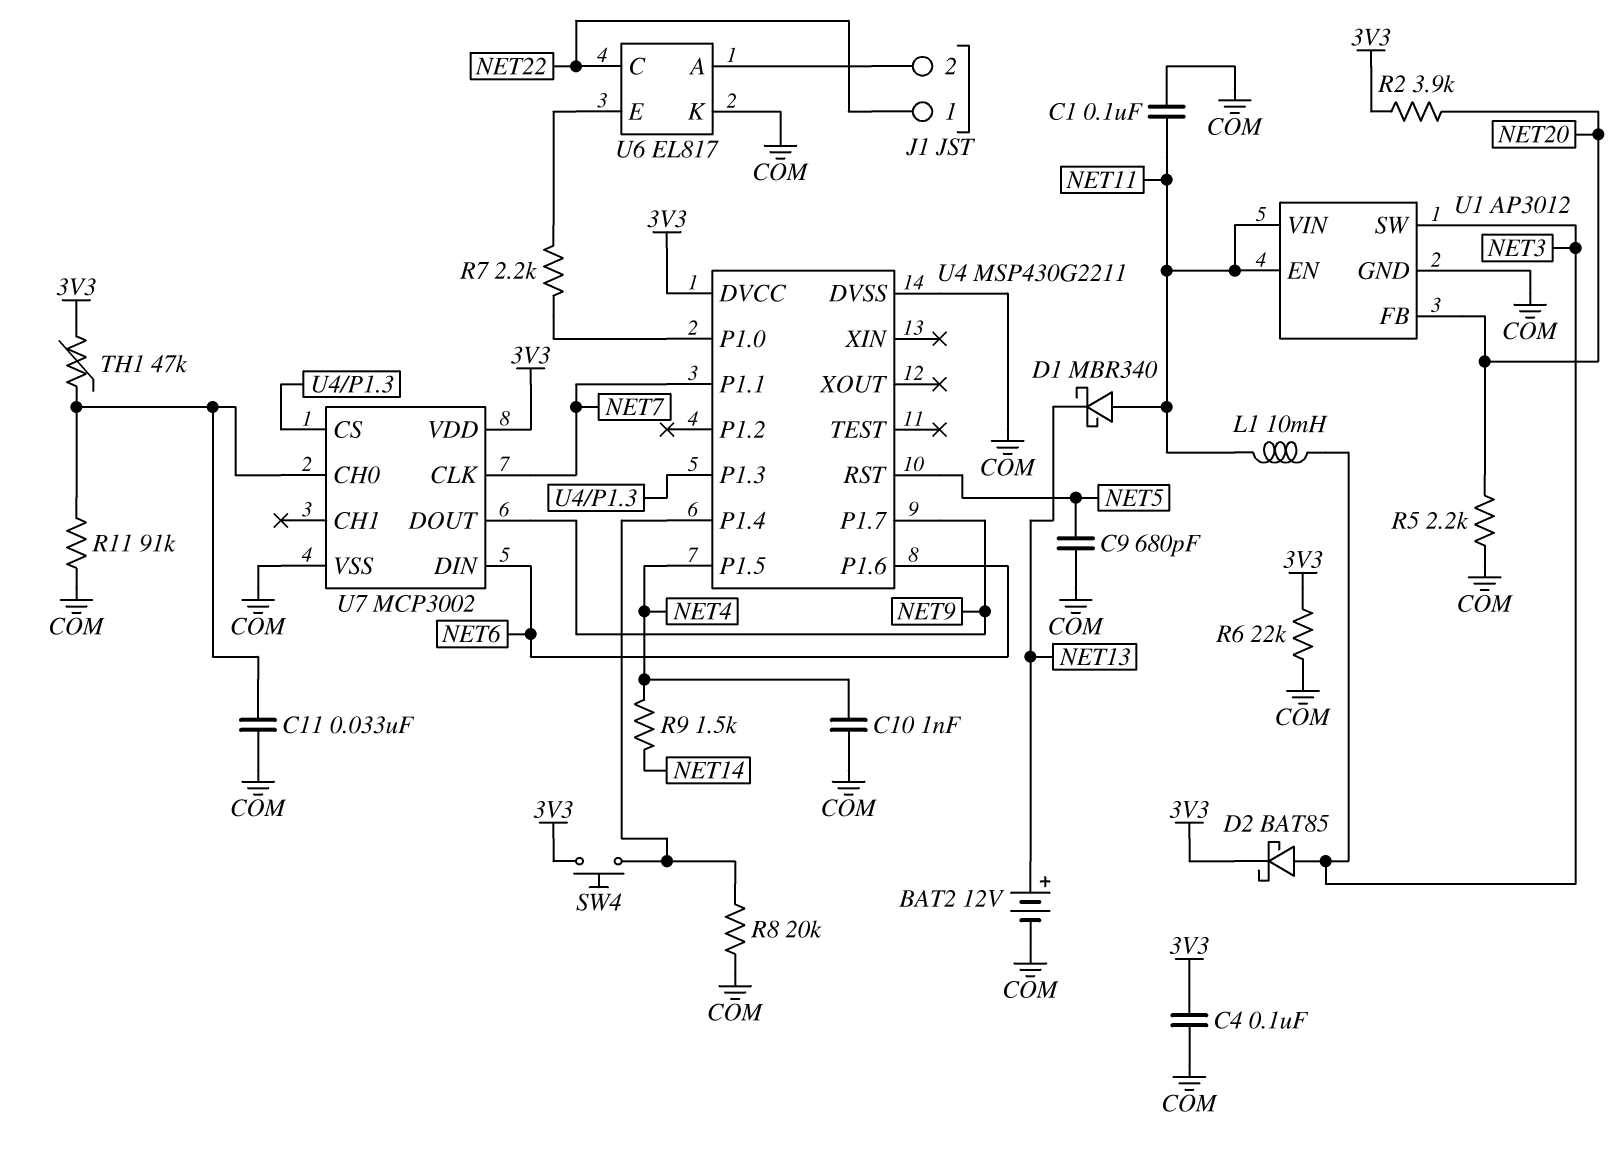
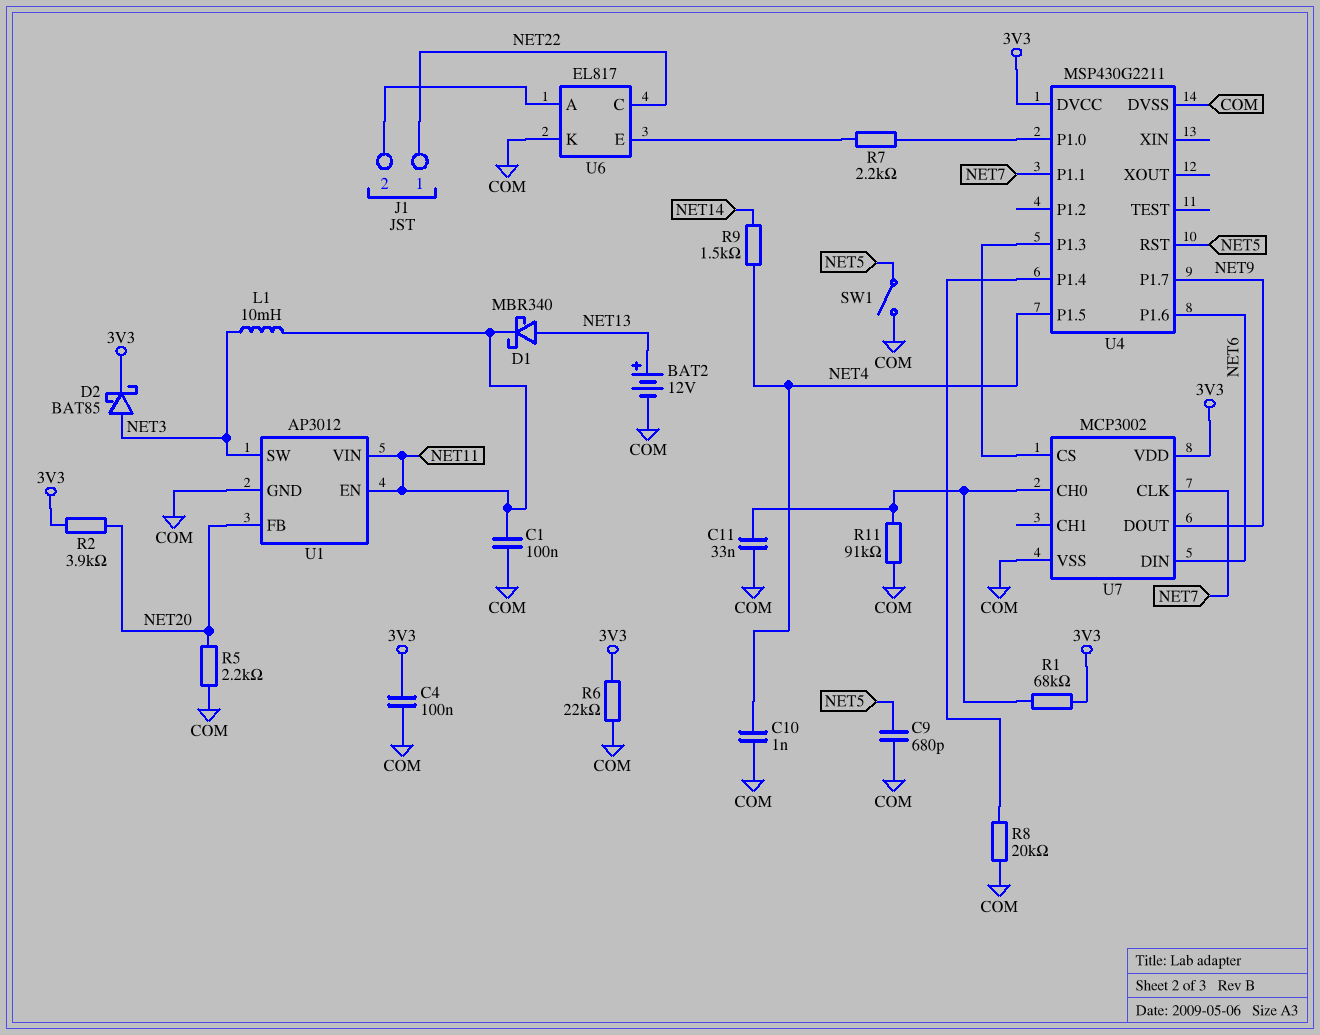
D1: schottky MBR340 (A NET11, K NET13) -> schottky MBR340 (A NET13, K NET11)
R1: none -> 68k (3V3, U7/CH0)
SW1: none -> switch (COM, NET5)
SW4: button (3V3, U4/P1.4) -> none
TH1: 47k (3V3, U7/CH0) -> none

